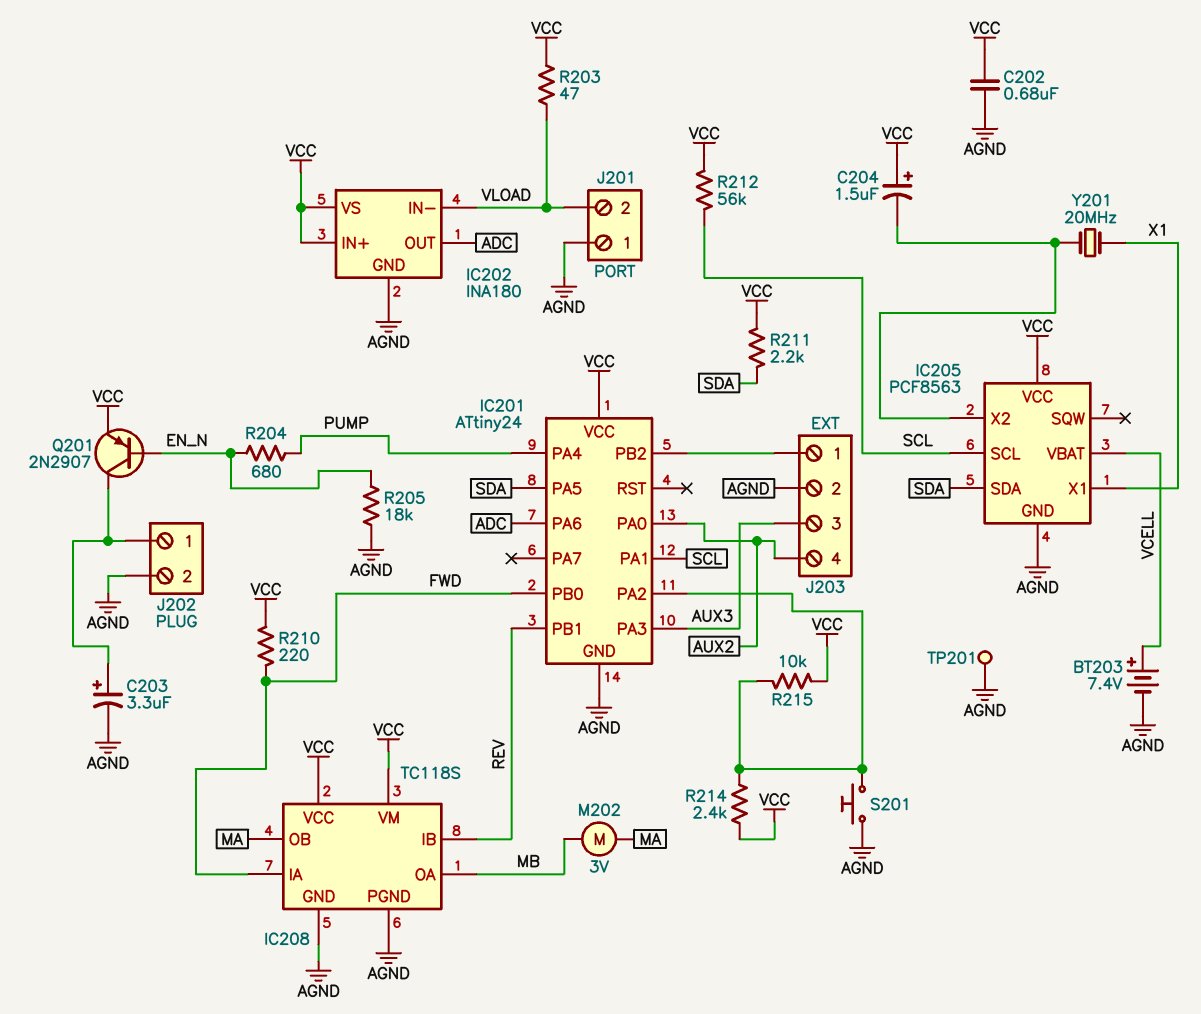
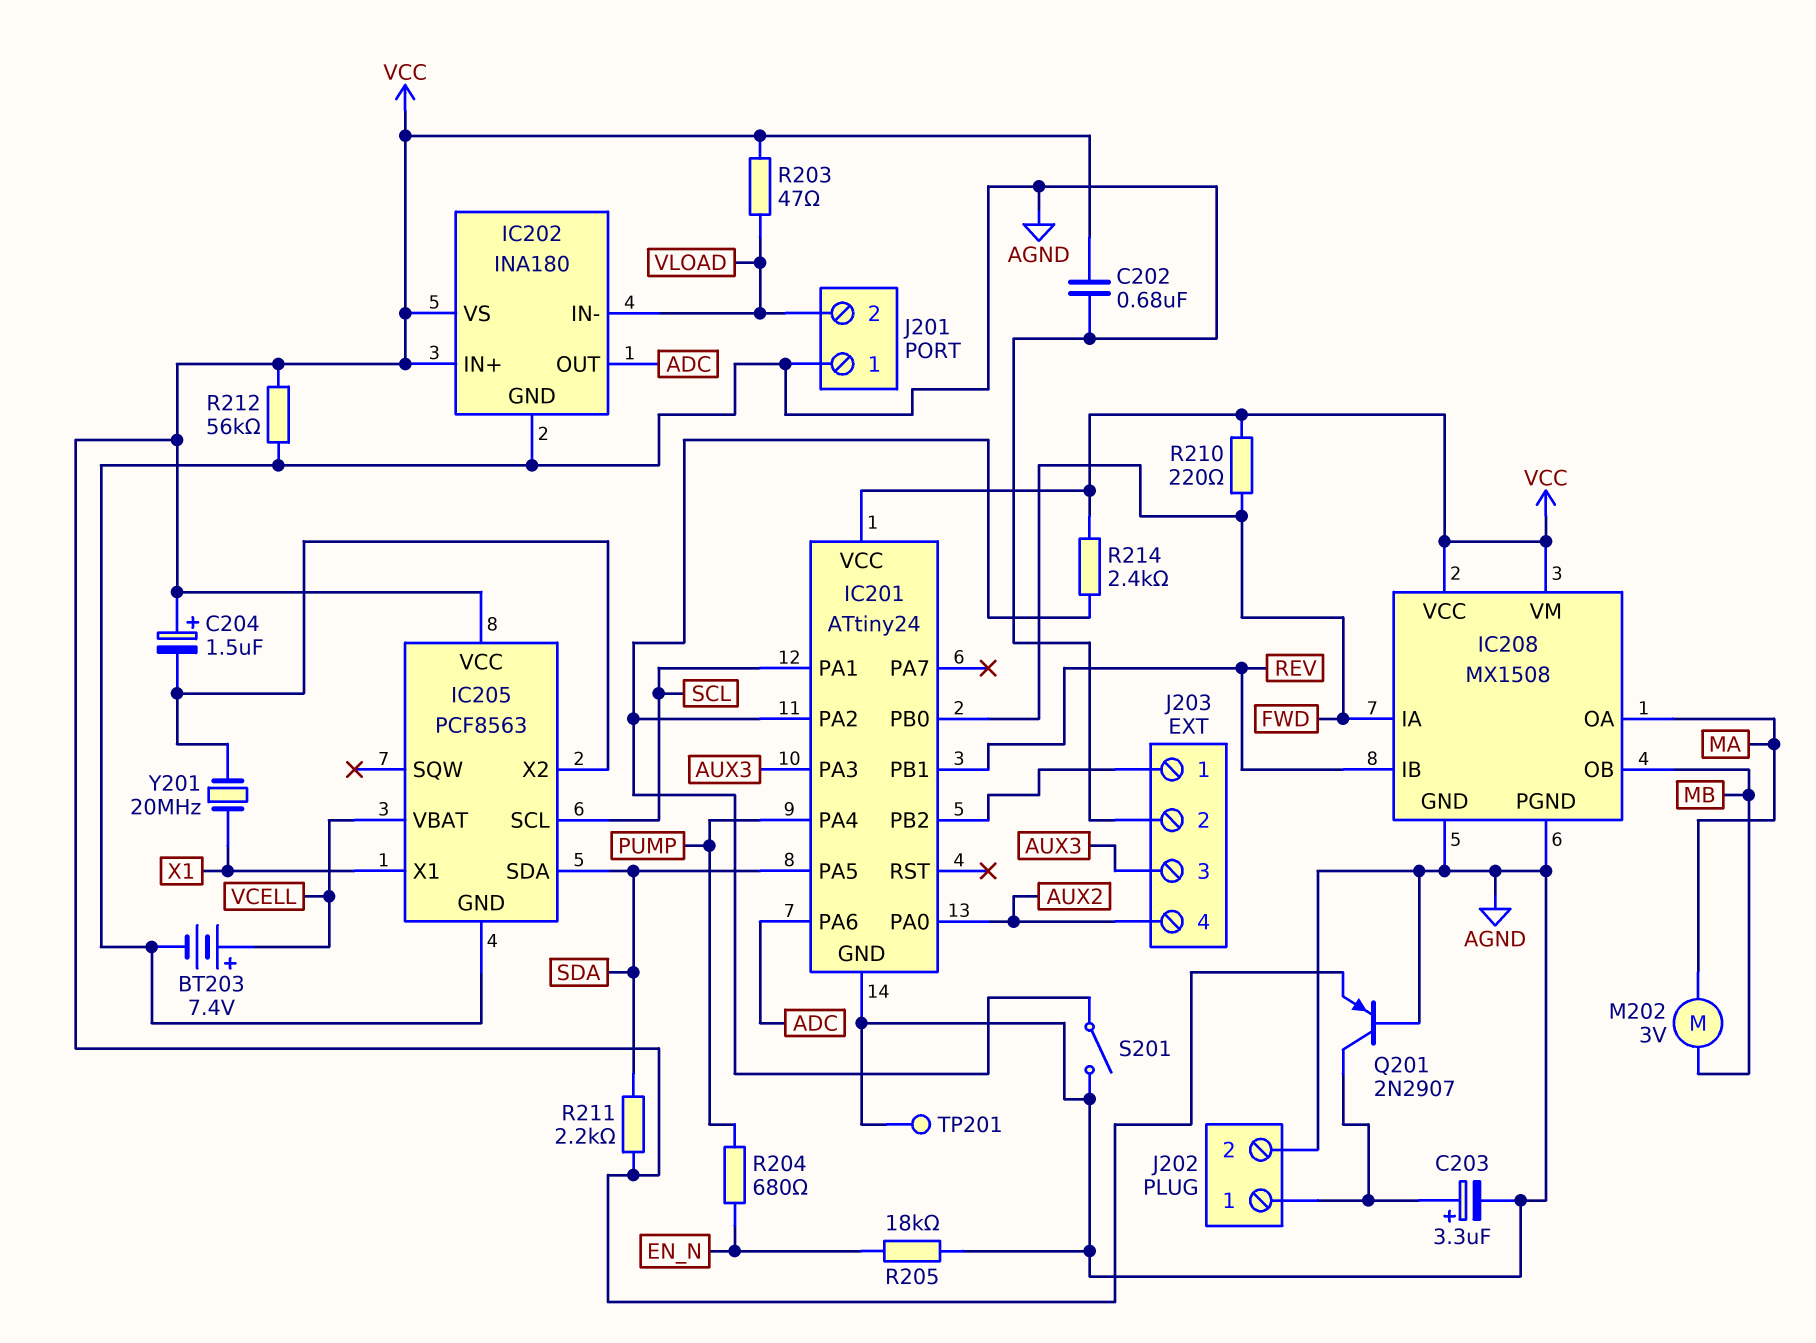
IC208: TC118S -> MX1508
IC208 pin OA: MB -> MA
IC208 pin OB: MA -> MB
Q201: PNP 2N2907 (B EN_N, C J202/1, E VCC) -> PNP 2N2907 (B AGND, C J202/1, E VCC)
R212: 56k (SCL, VCC) -> 56k (AGND, VCC)
R215: 10k (IC201/PA2, VCC) -> none
S201: button (AGND, IC201/PA2) -> switch (AGND, IC201/PA2)

